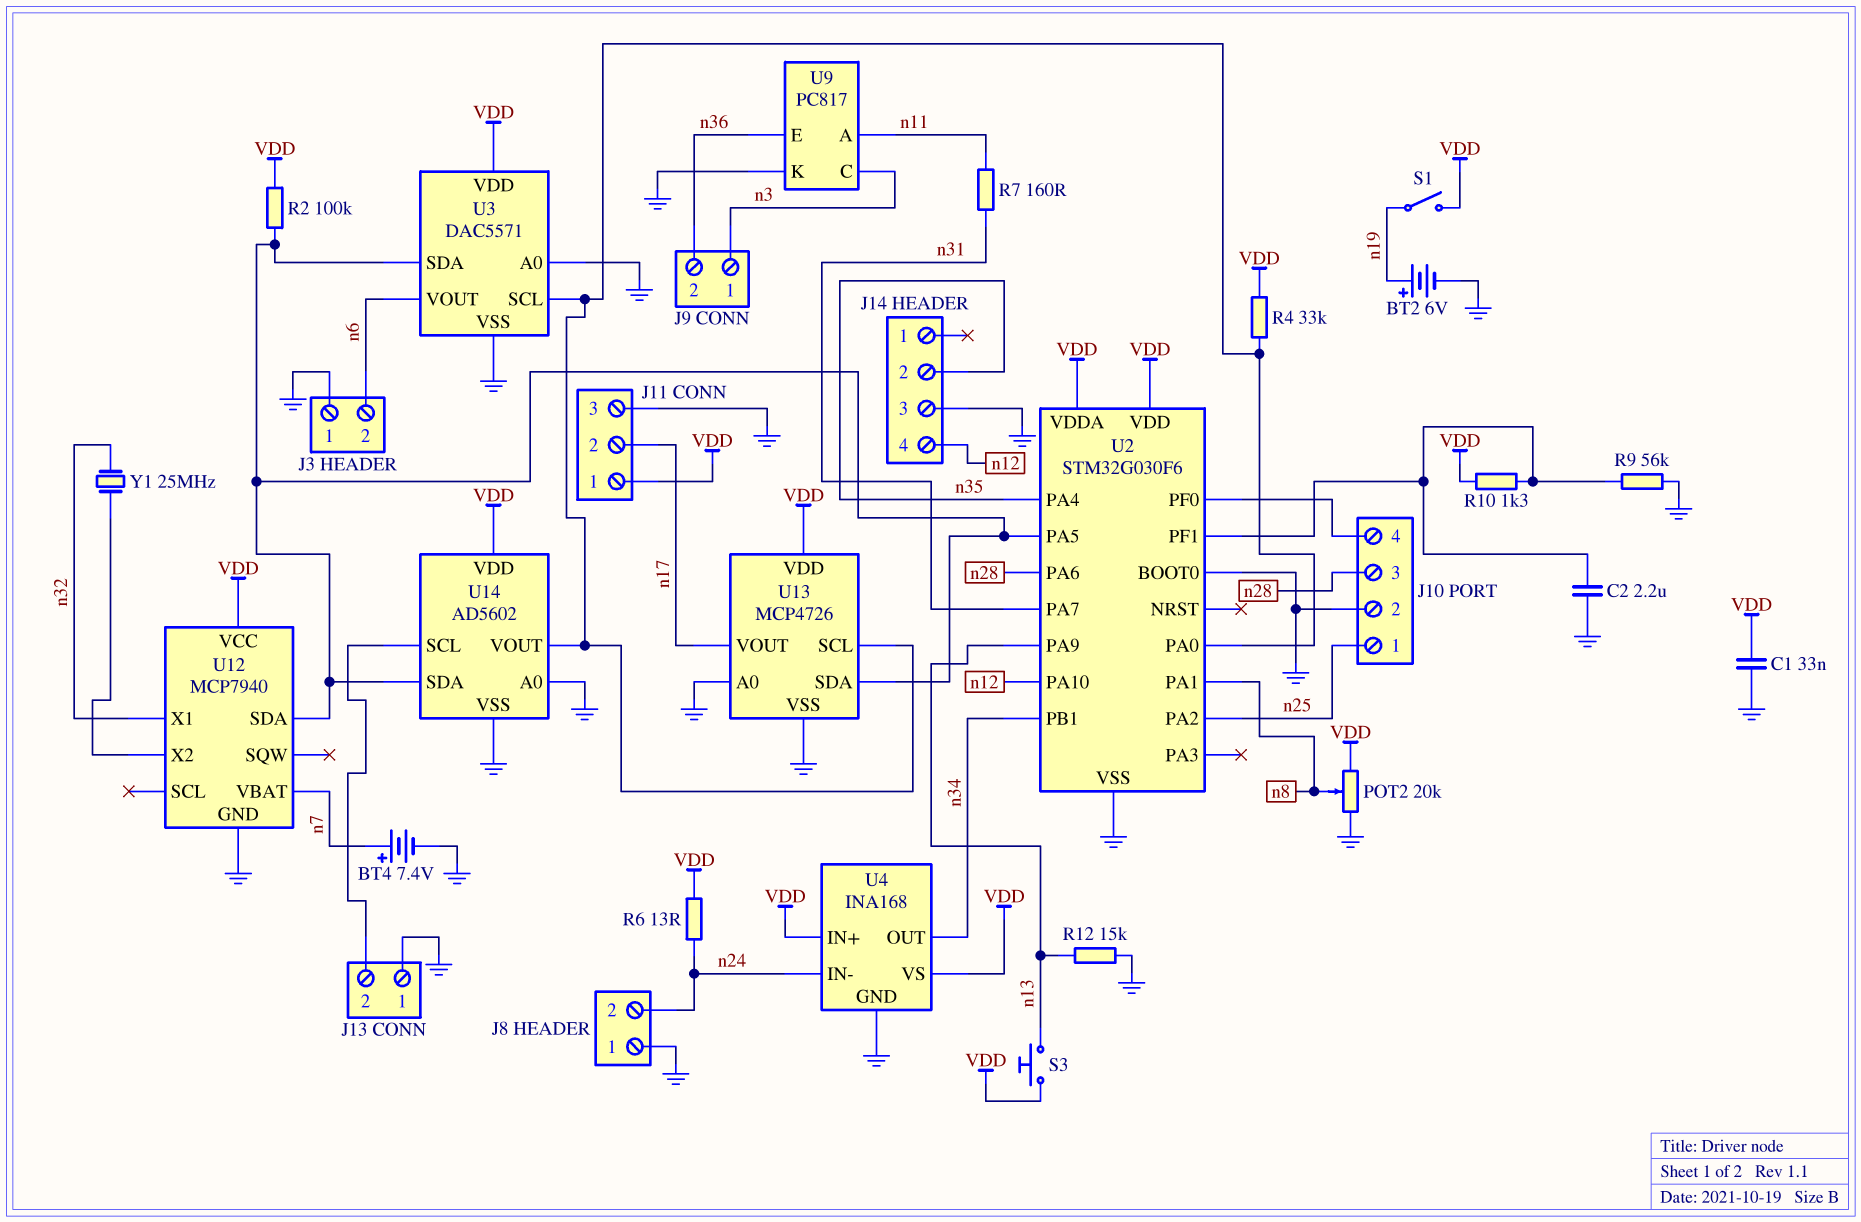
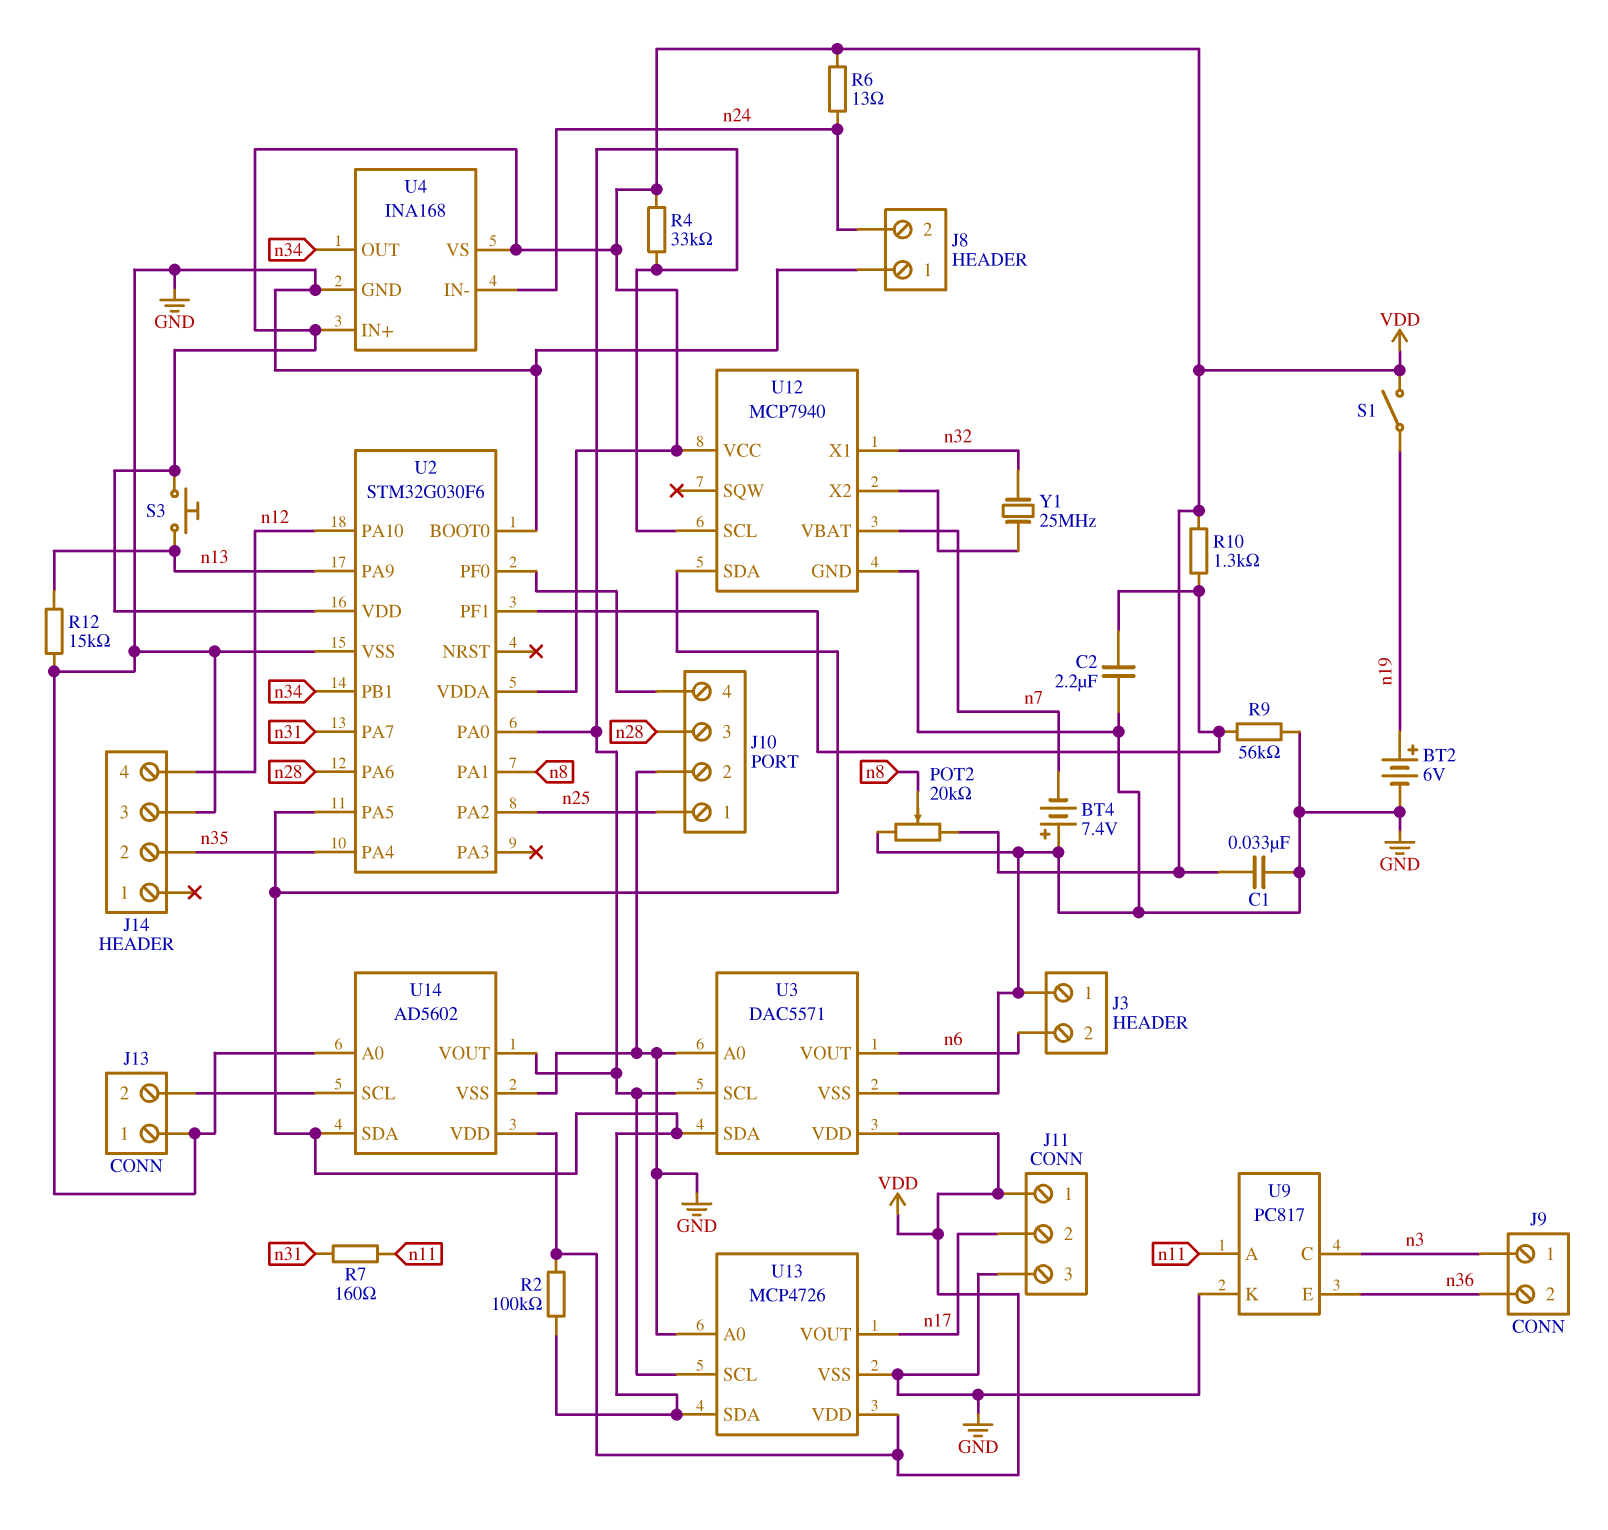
BT4: 7.4V (plus n7, minus GND) -> 7.4V (plus GND, minus n7)
U12 pin SCL: none -> U2/PA0

